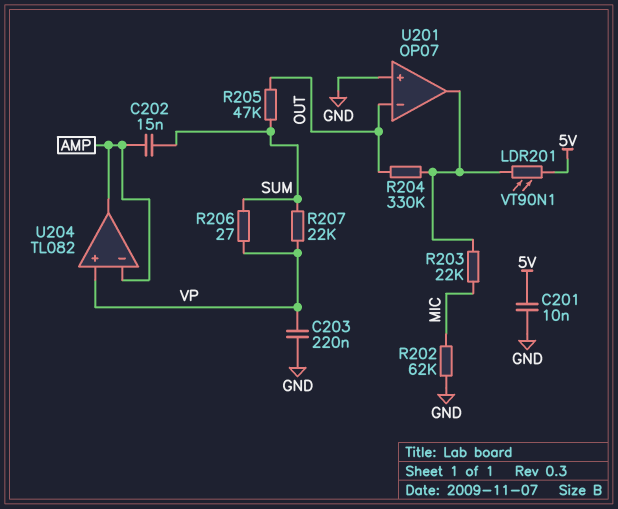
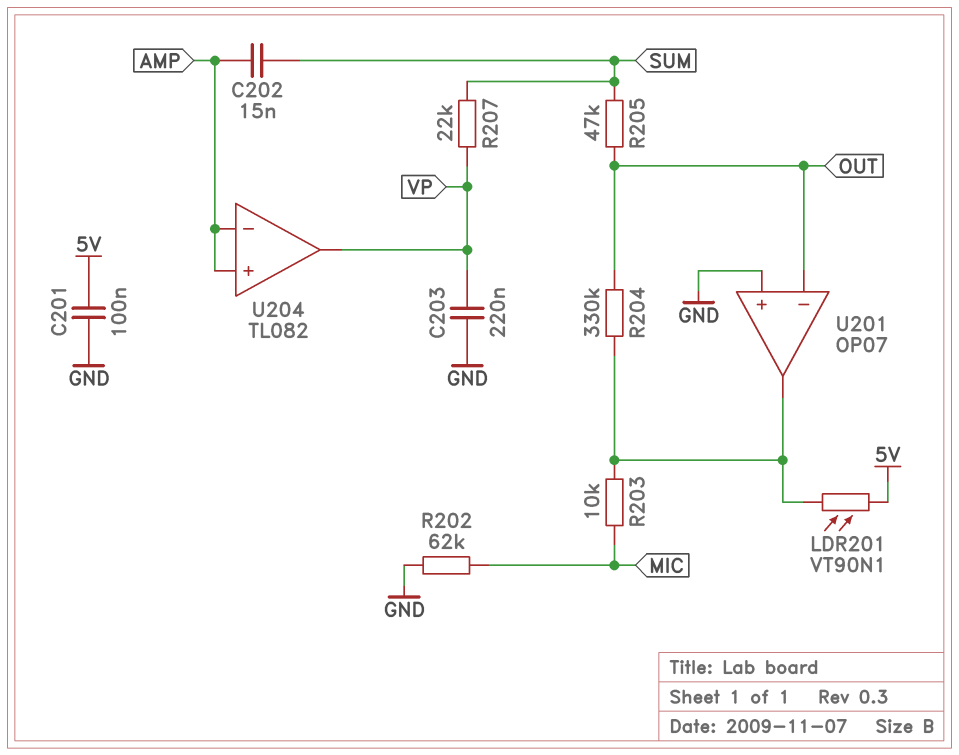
C201: 10nF (5V, GND) -> 100nF (5V, GND)
R203: 22k (MIC, U201/out) -> 10k (MIC, U201/out)
R206: 27 (SUM, VP) -> none
U204 pin in+: VP -> AMP
U204 pin out: AMP -> VP

